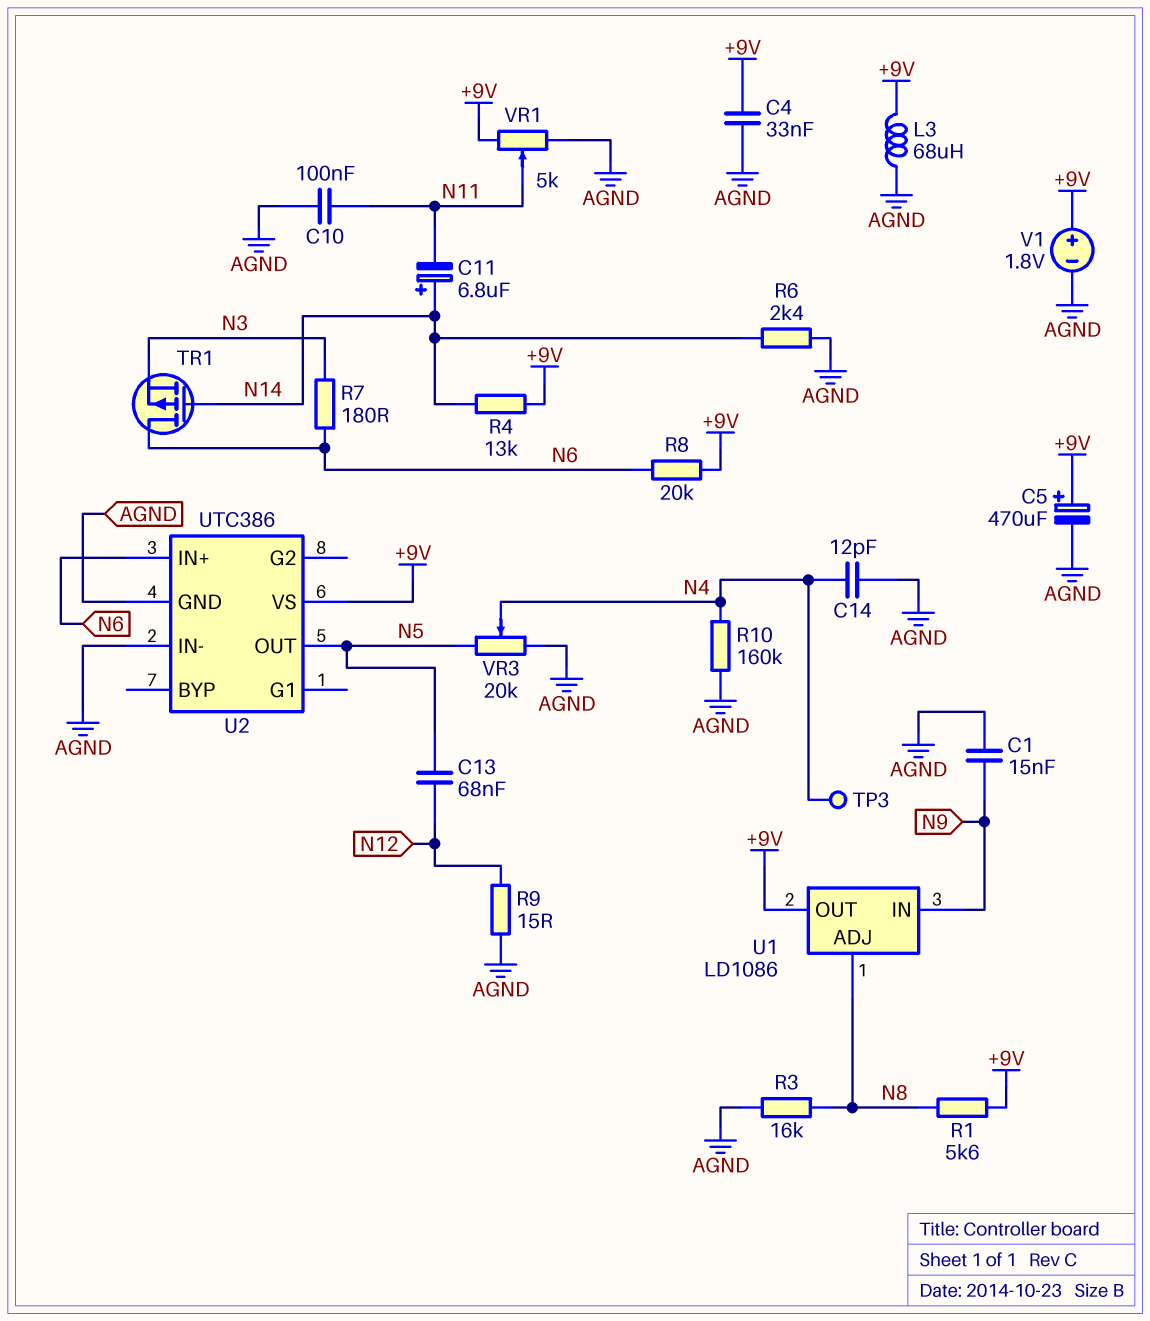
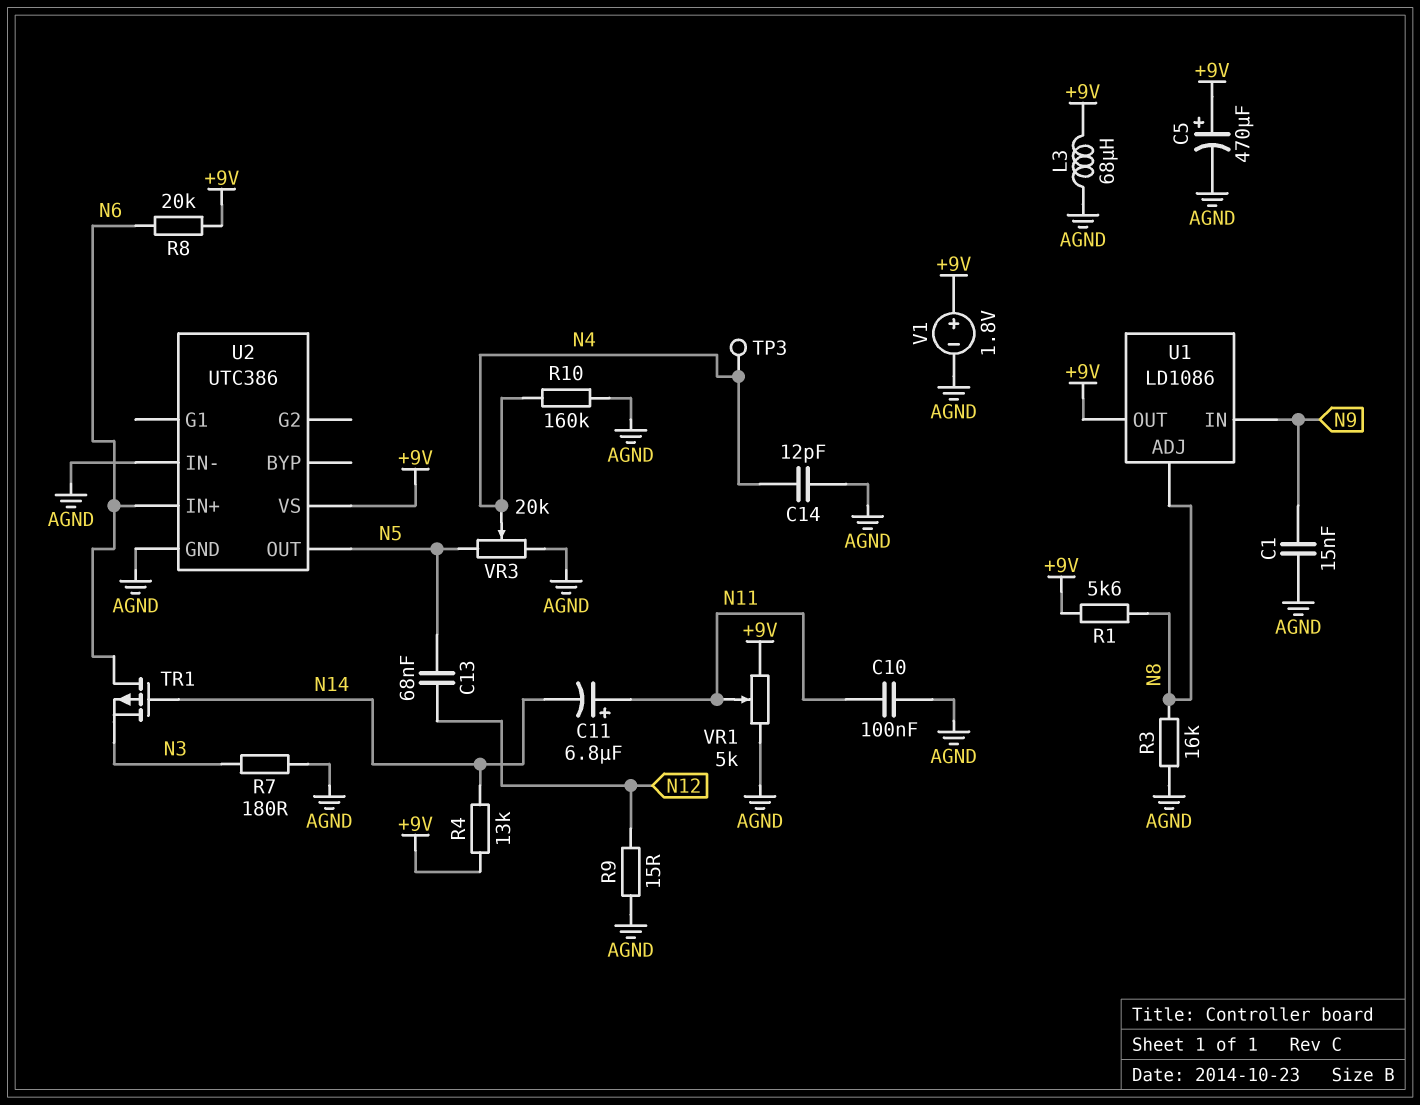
C4: 33nF (+9V, AGND) -> none
C11: 6.8uF (plus N14, minus N11) -> 6.8uF (plus N11, minus N14)
R6: 2.4k (AGND, N14) -> none
R7: 180 (N3, N6) -> 180 (AGND, N3)

